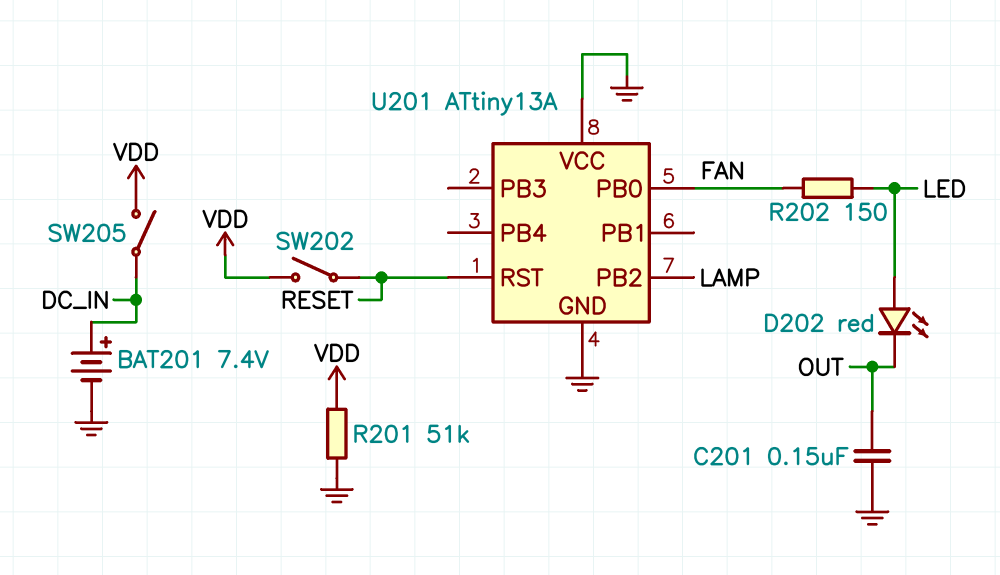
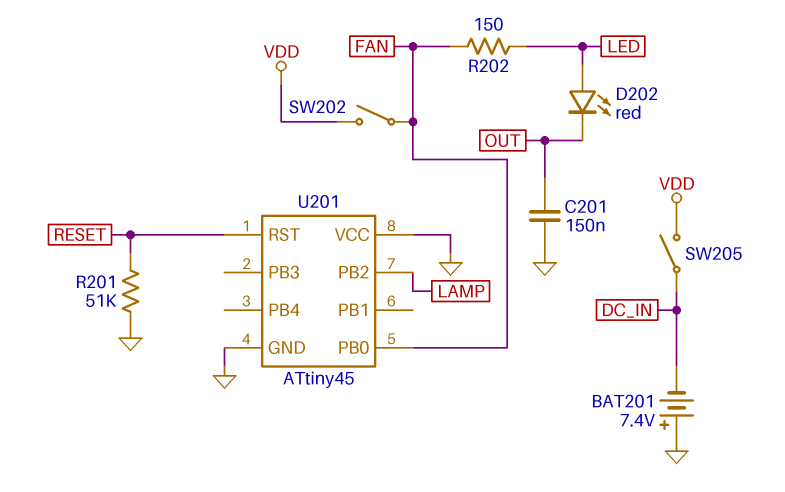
BAT201: 7.4V (plus DC_IN, minus GND) -> 7.4V (plus GND, minus DC_IN)
R201: 51k (GND, VDD) -> 51k (GND, RESET)
SW202: switch (RESET, VDD) -> switch (FAN, VDD)
U201: ATtiny13A -> ATtiny45

